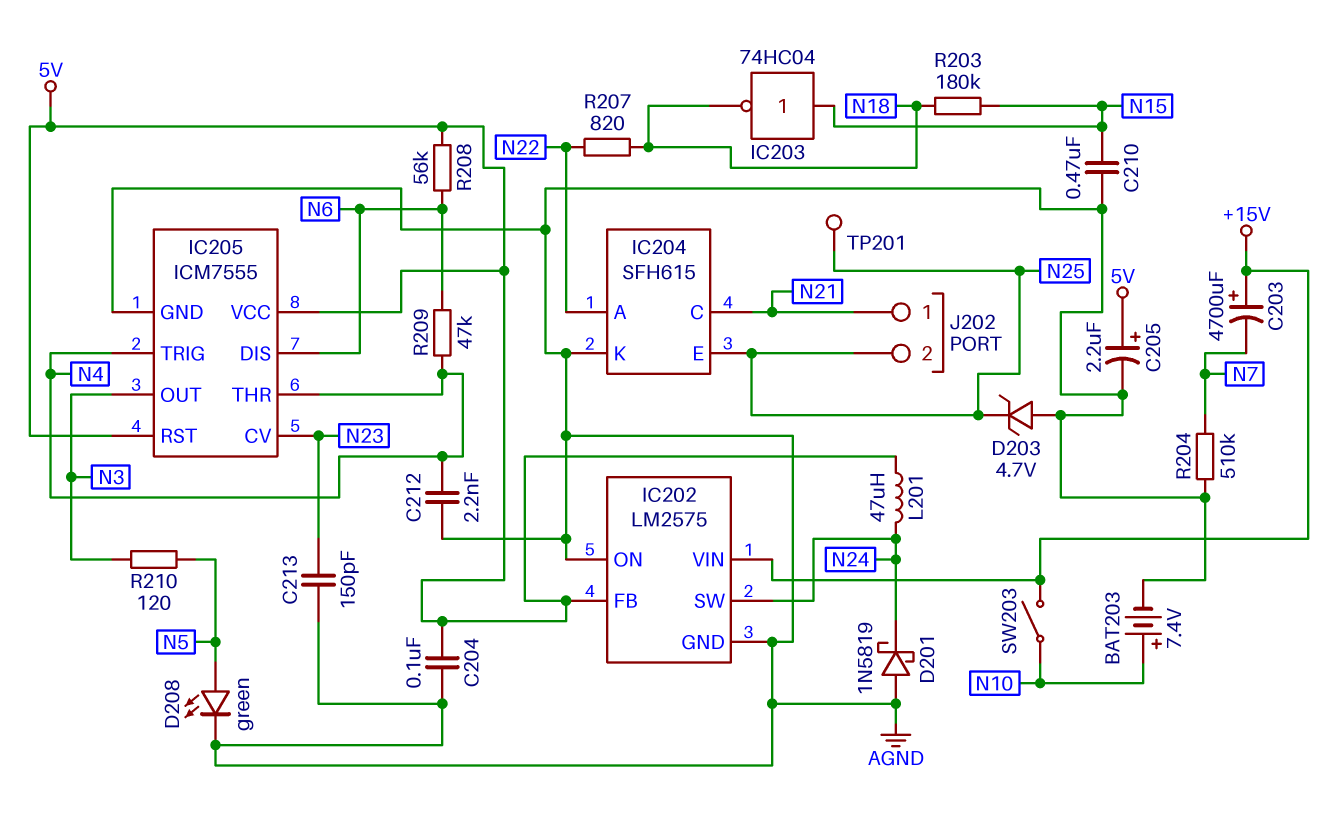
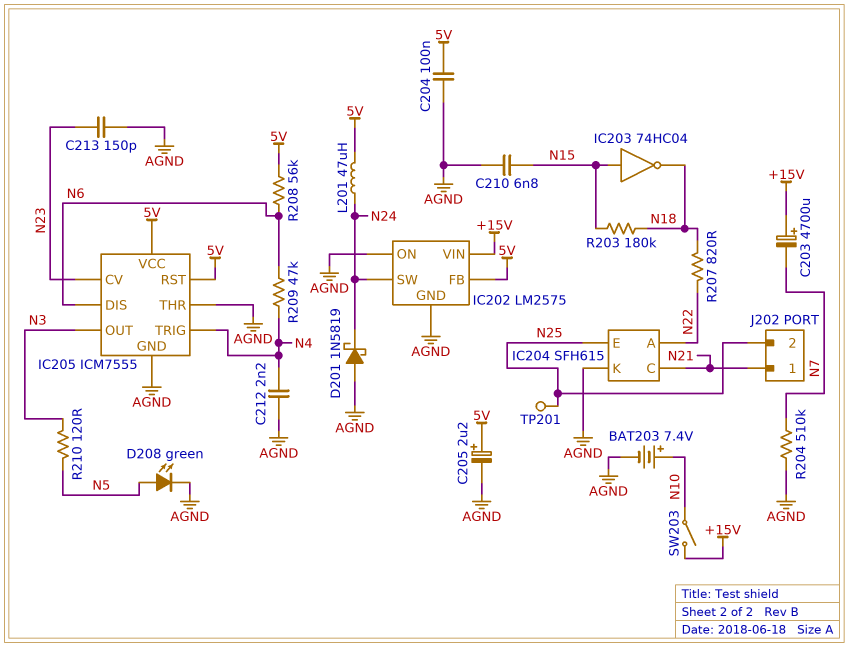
C210: 470nF (AGND, N15) -> 6.8nF (AGND, N15)
D203: zener 4.7V (A AGND, K N25) -> none
IC205 pin THR: N4 -> AGND

